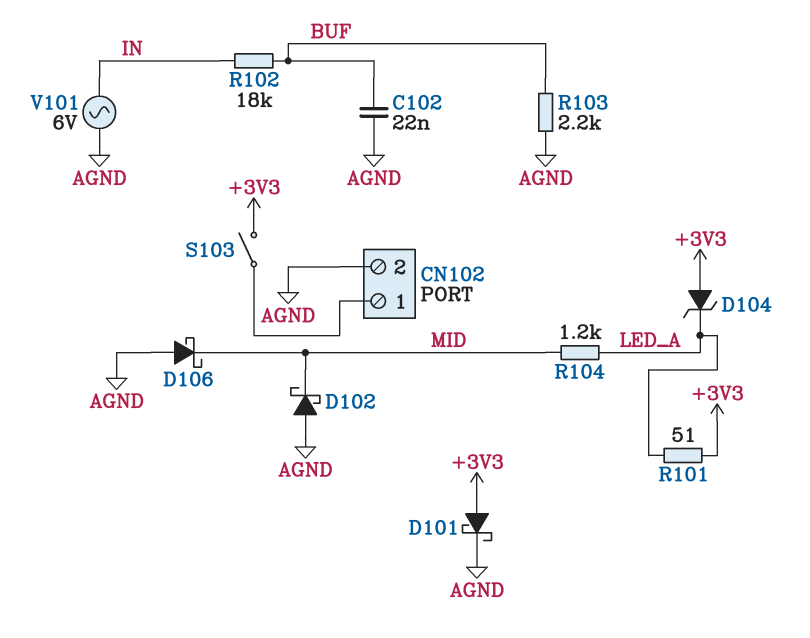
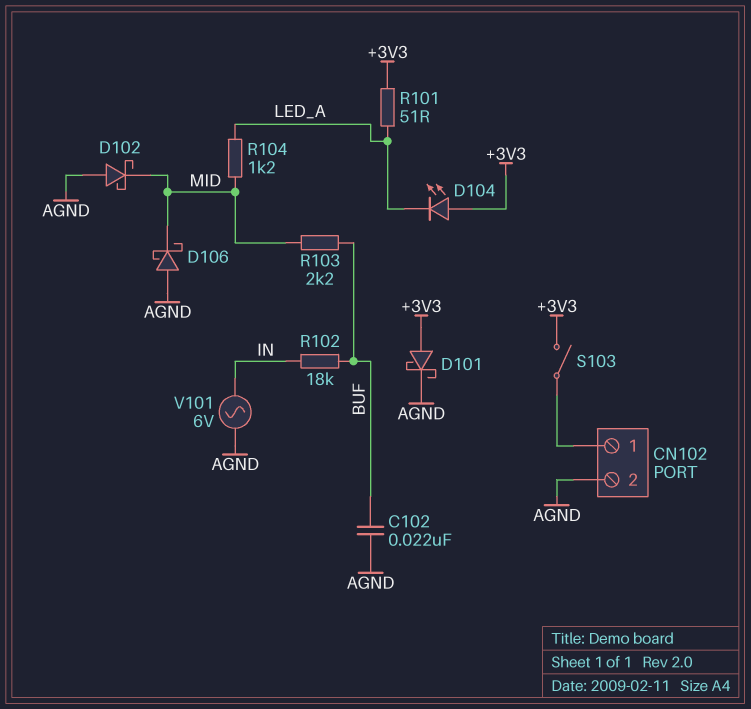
D104: zener (A +3V3, K LED_A) -> LED (A +3V3, K LED_A)
R103: 2.2k (AGND, BUF) -> 2.2k (BUF, MID)

